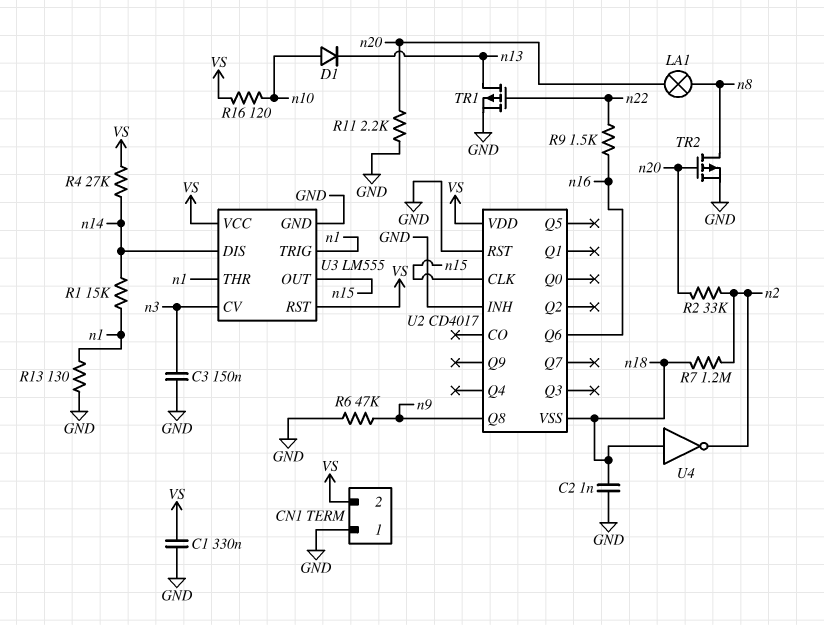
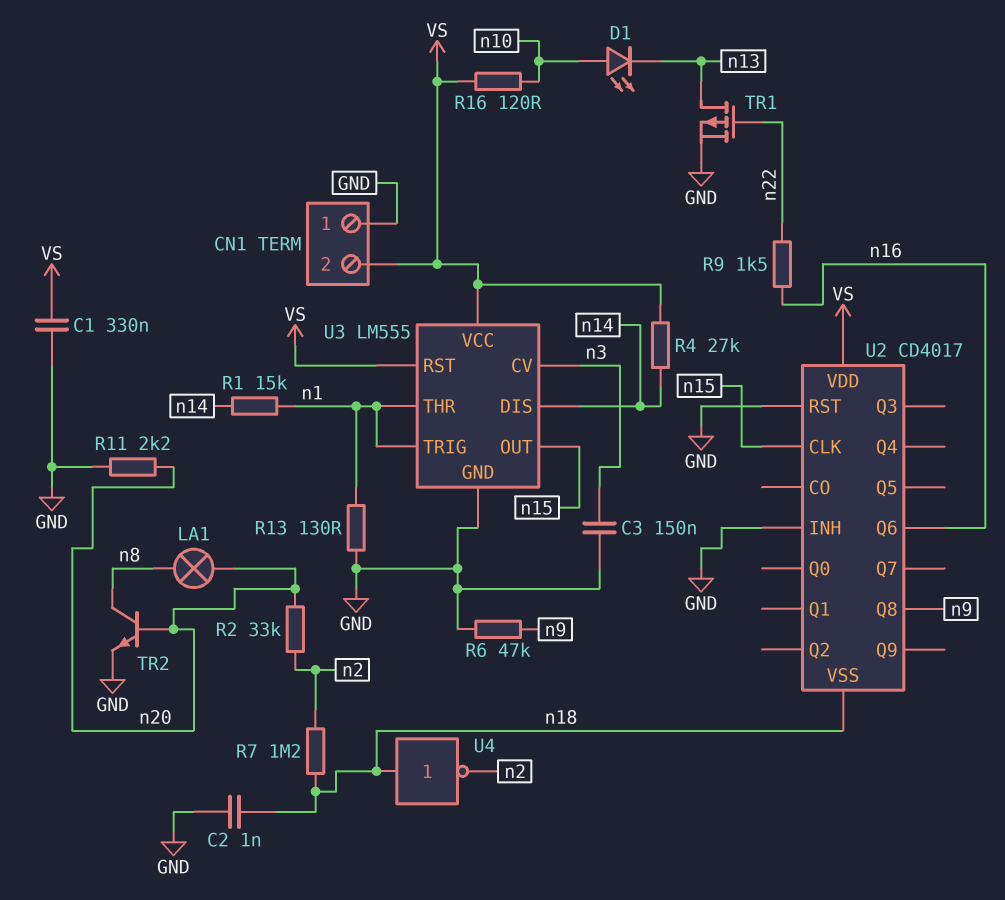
D1: diode (A n10, K n13) -> LED (A n10, K n13)
TR2: PMOS (G n20, D n8, S GND) -> NPN (B n20, C n8, E GND)

